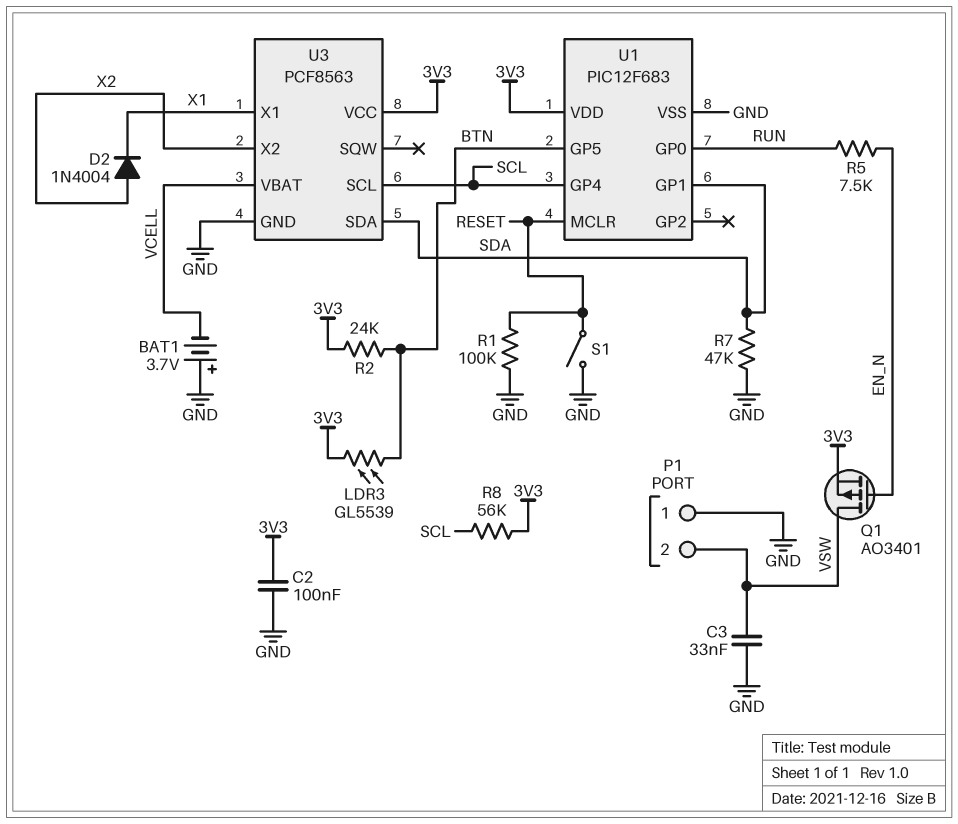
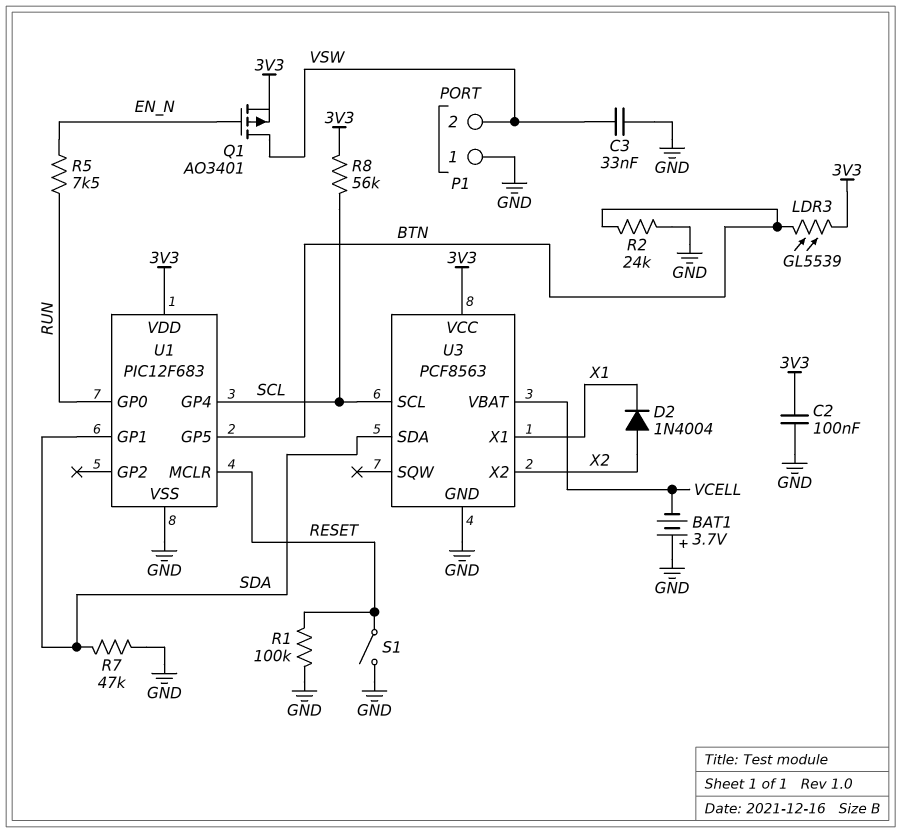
R2: 24k (3V3, BTN) -> 24k (BTN, GND)

